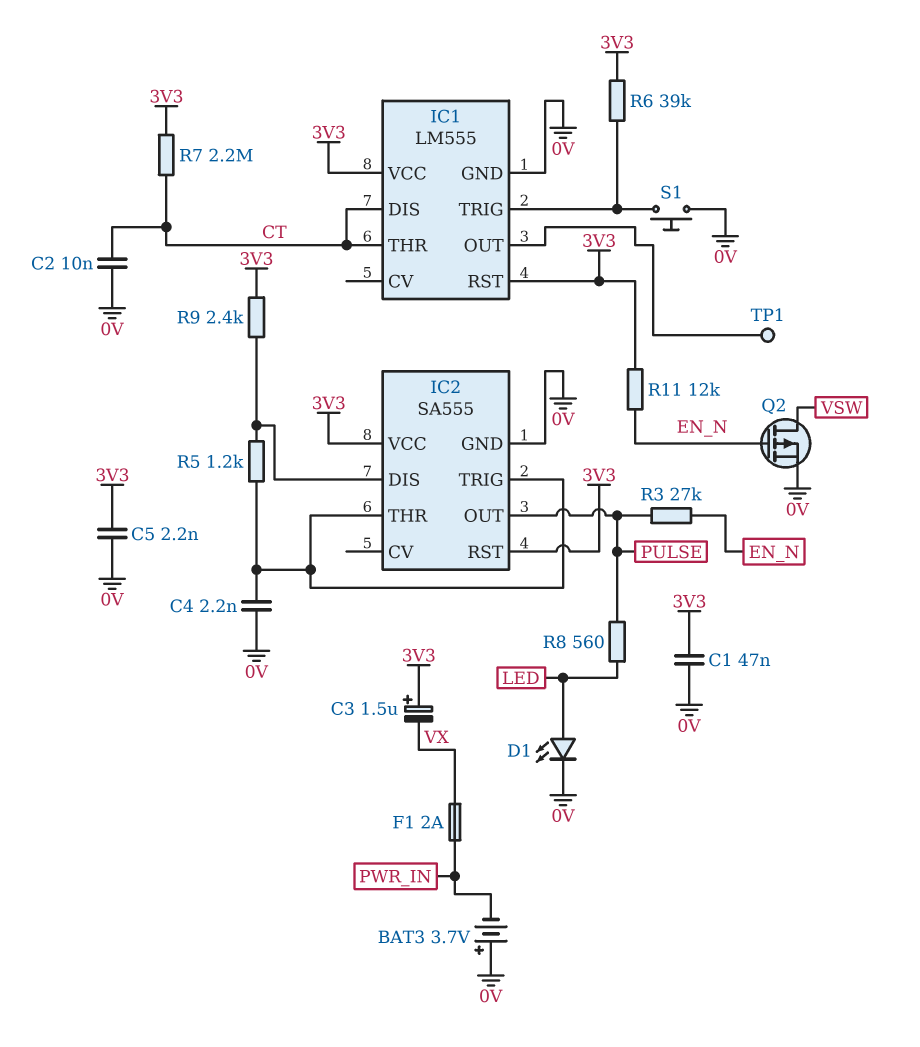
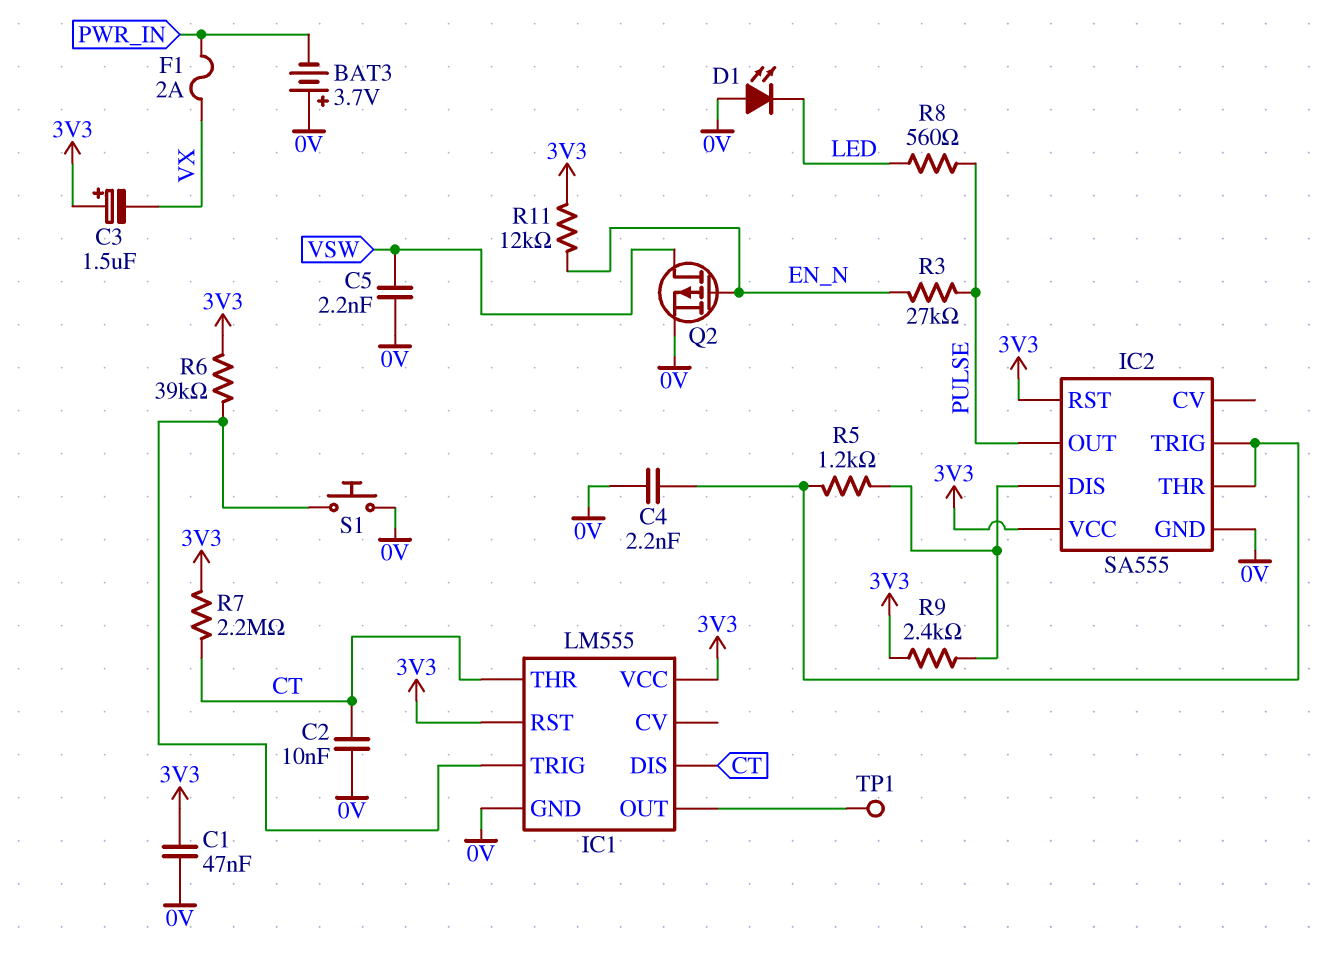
C5: 2.2nF (0V, 3V3) -> 2.2nF (0V, VSW)
D1: LED (A LED, K 0V) -> LED (A 0V, K LED)

